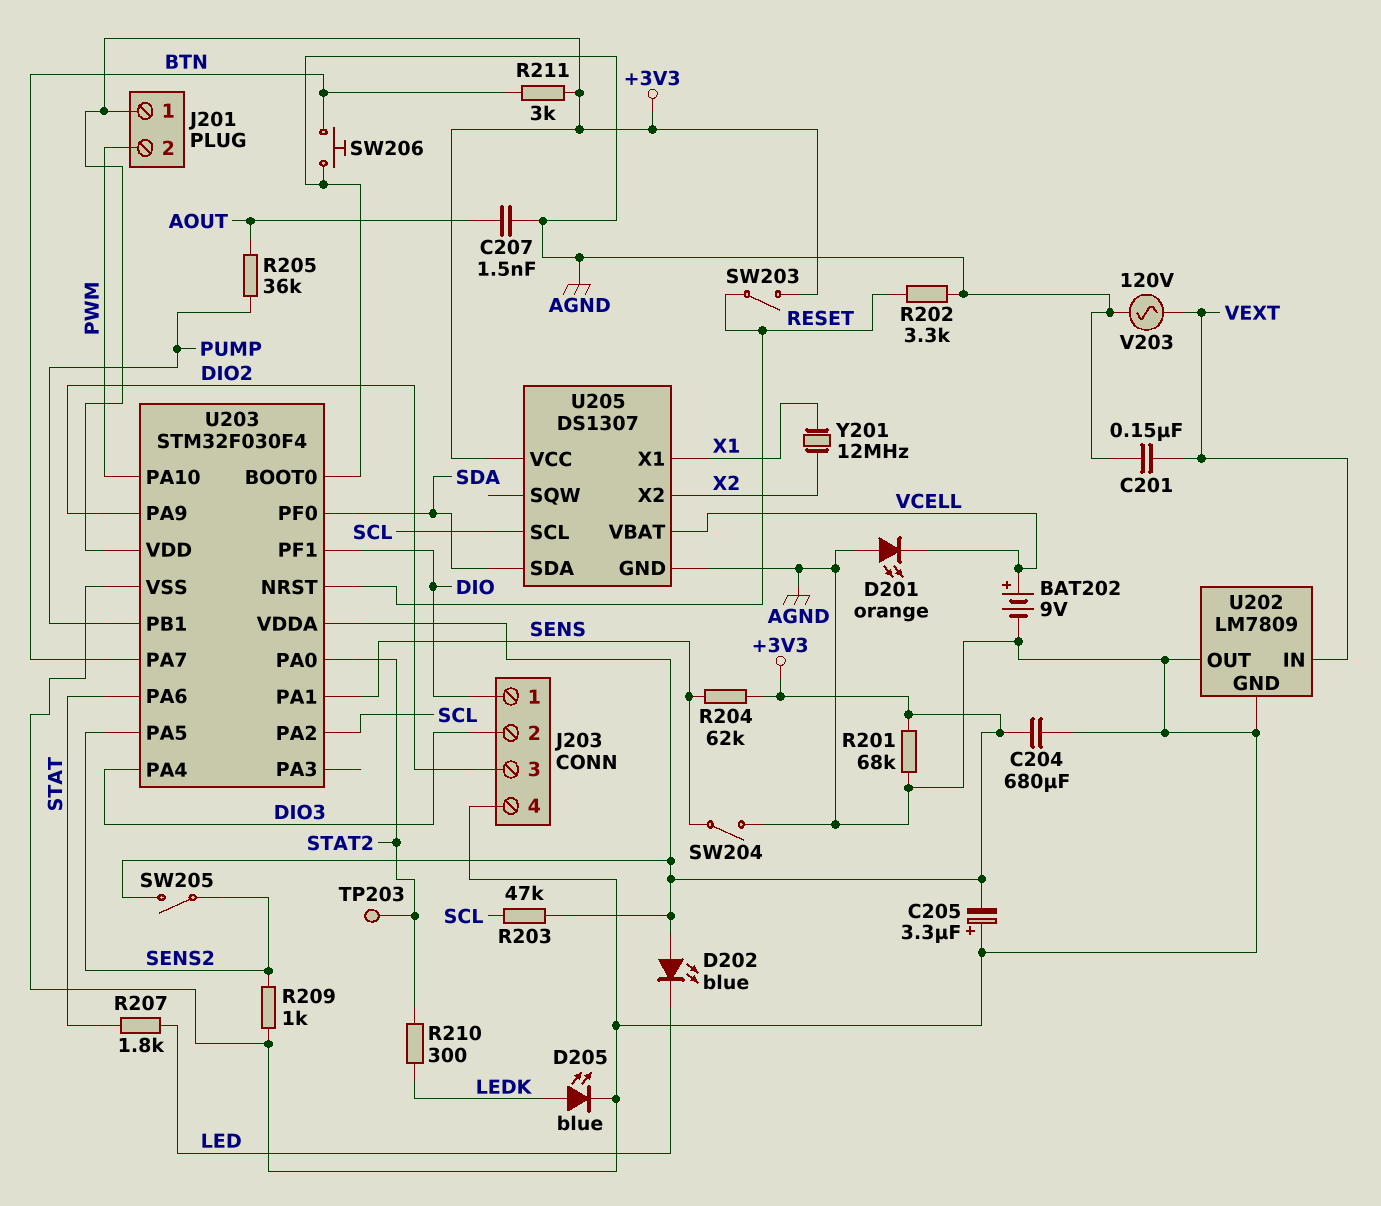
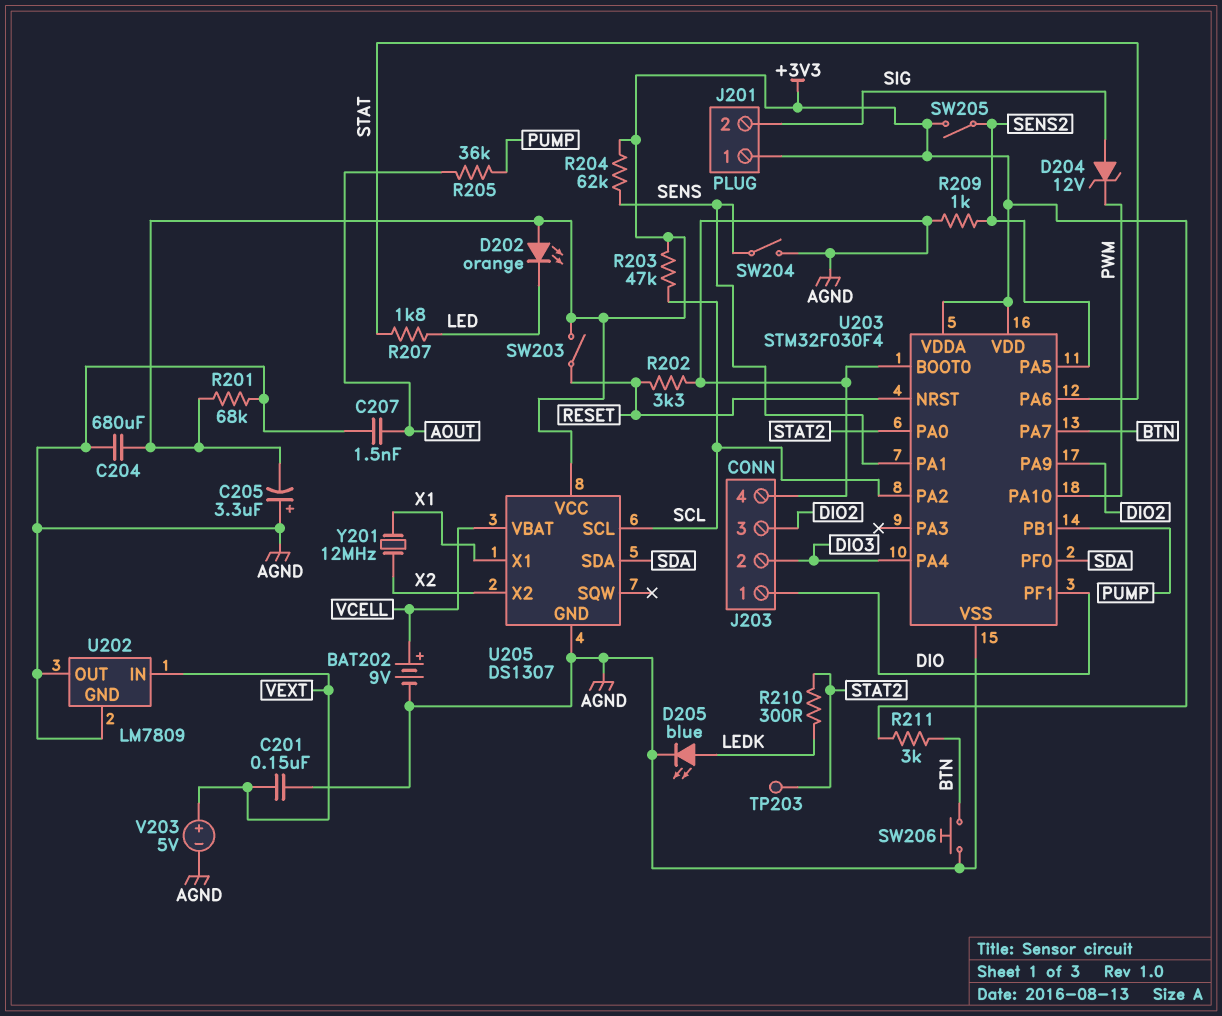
D201: LED orange (A AGND, K VCELL) -> none
D202: LED blue (A +3V3, K LED) -> LED orange (A +3V3, K LED)
D204: none -> zener 12V (A SIG, K PWM)
J201 pin 2: PWM -> SIG
V203: AC 120V (AGND, VEXT) -> 5V (plus VEXT, minus AGND)

